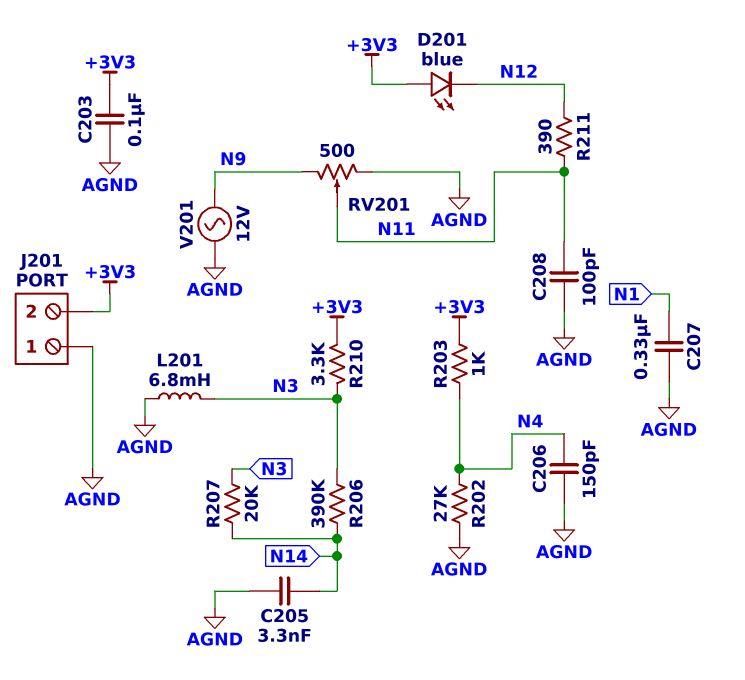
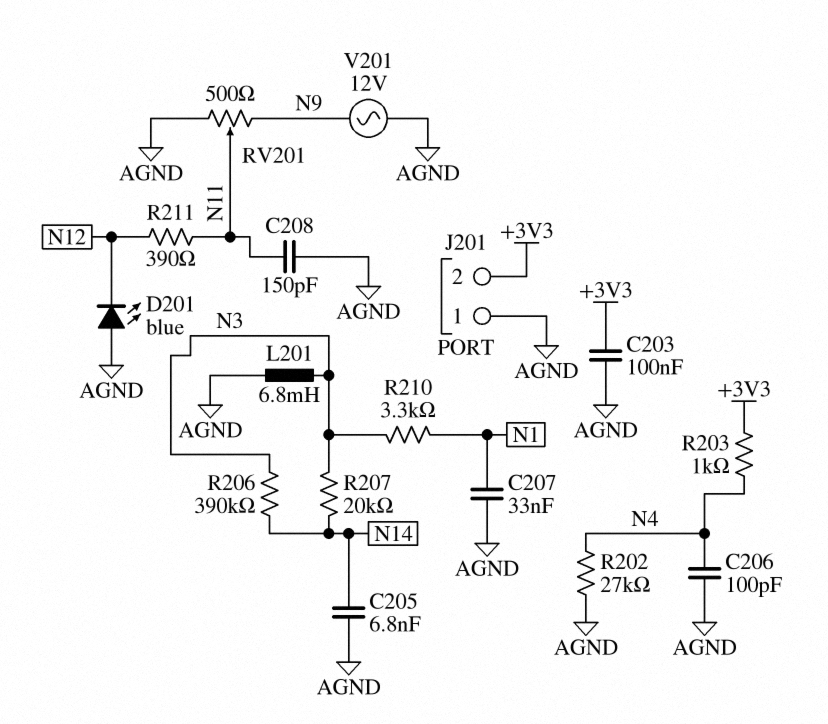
C205: 3.3nF (AGND, N14) -> 6.8nF (AGND, N14)
C206: 150pF (AGND, N4) -> 100pF (AGND, N4)
C207: 330nF (AGND, N1) -> 33nF (AGND, N1)
C208: 100pF (AGND, N11) -> 150pF (AGND, N11)
D201: LED blue (A +3V3, K N12) -> LED blue (A AGND, K N12)
R210: 3.3k (+3V3, N3) -> 3.3k (N1, N3)

